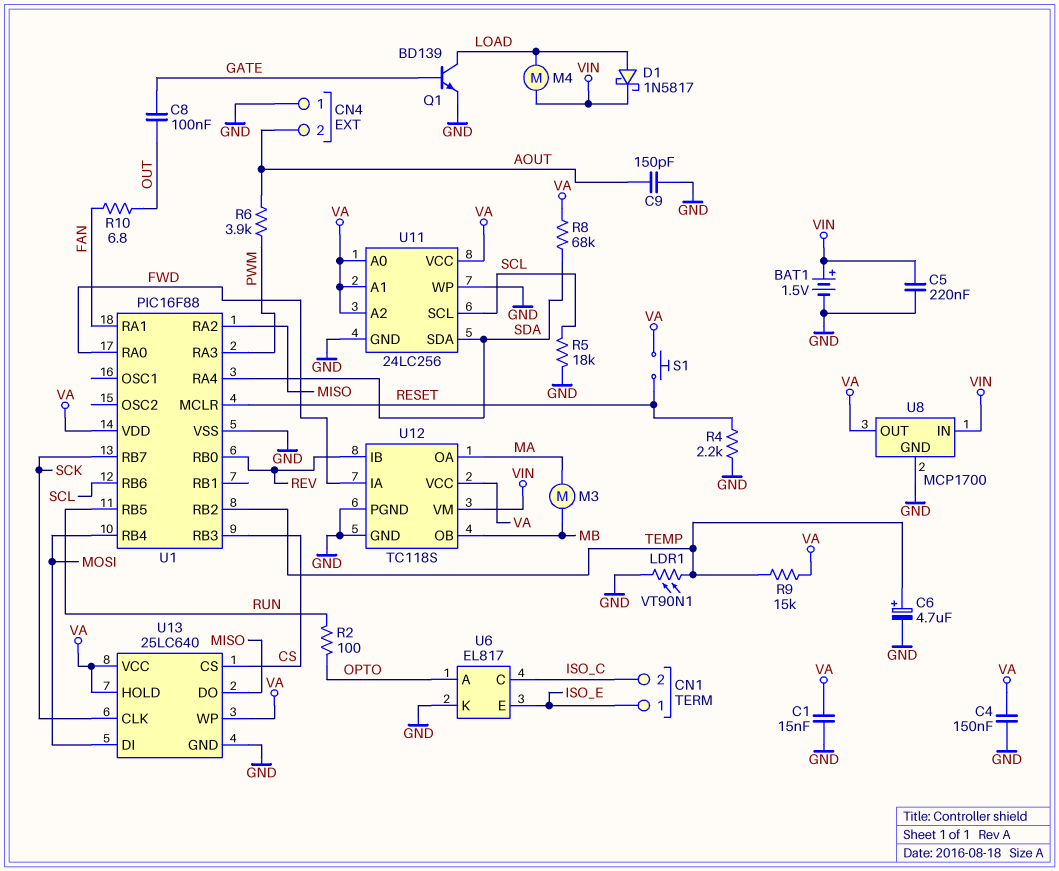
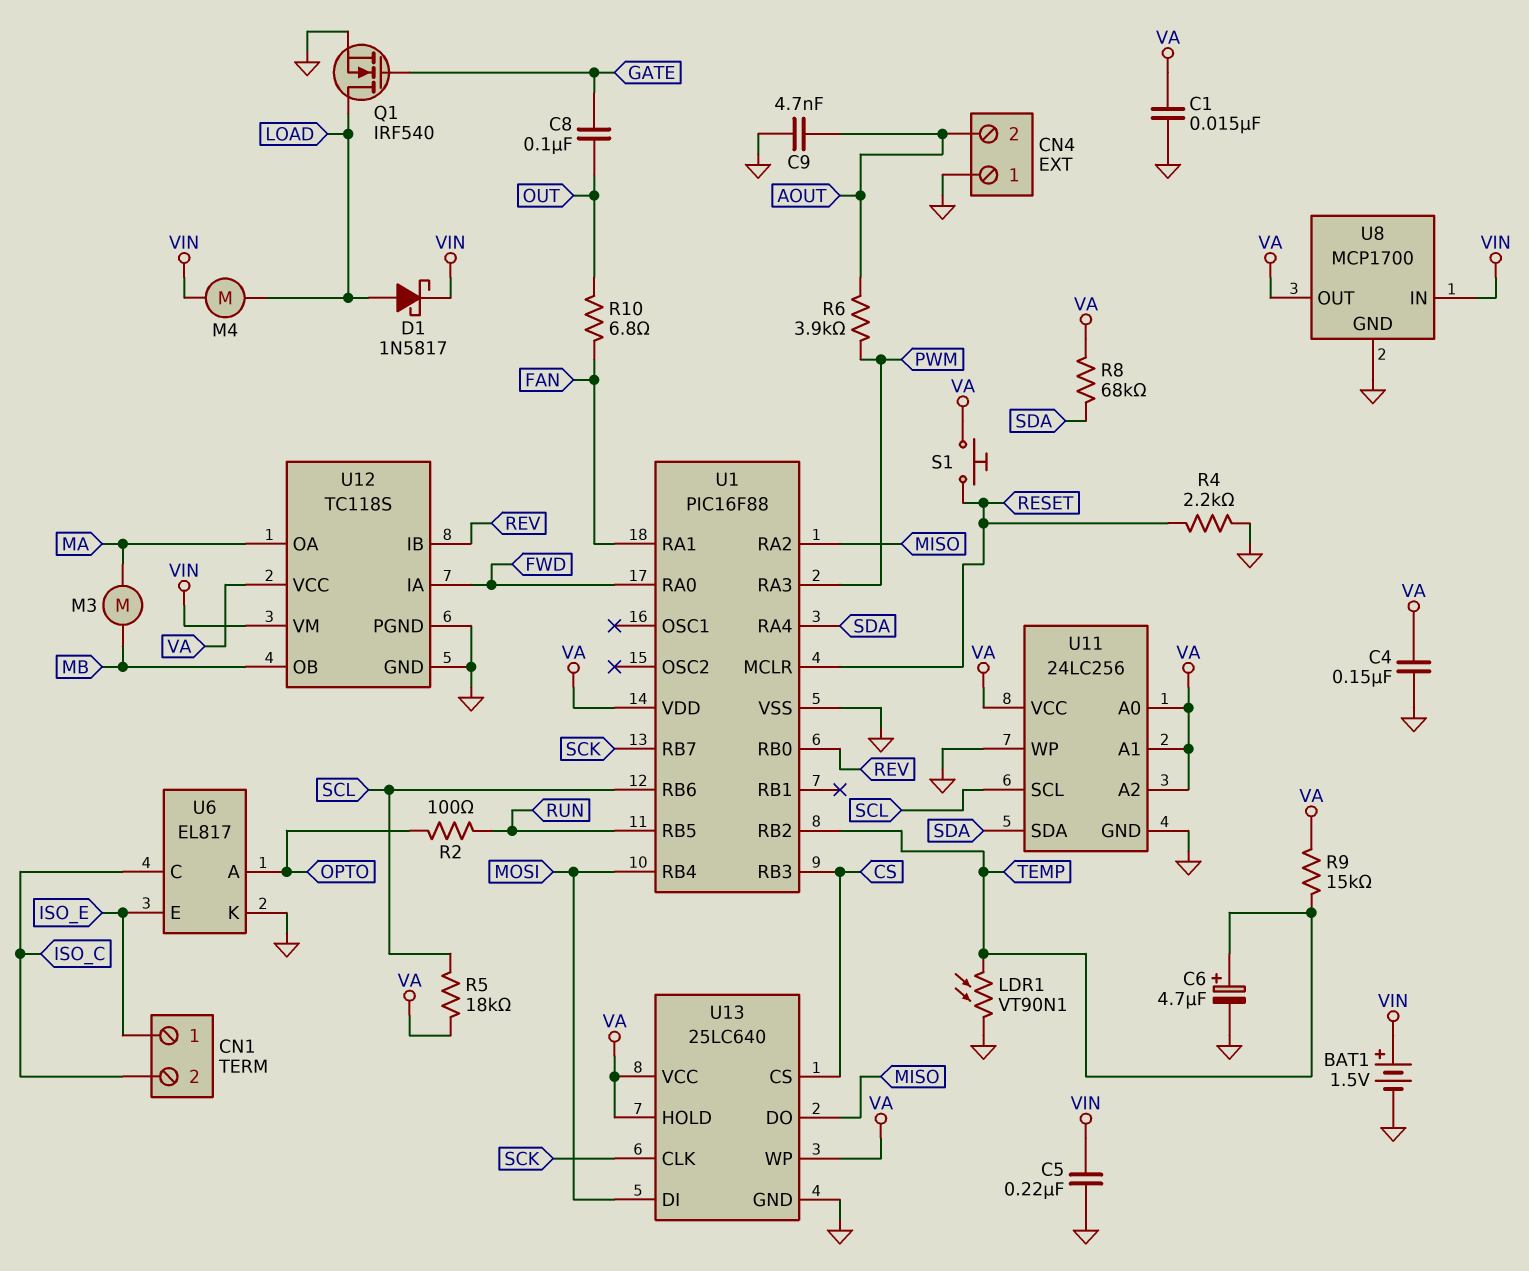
C9: 150pF (AOUT, GND) -> 4.7nF (AOUT, GND)
Q1: NPN BD139 (B GATE, C LOAD, E GND) -> NMOS IRF540 (G GATE, D LOAD, S GND)
R5: 18k (GND, SCL) -> 18k (SCL, VA)

